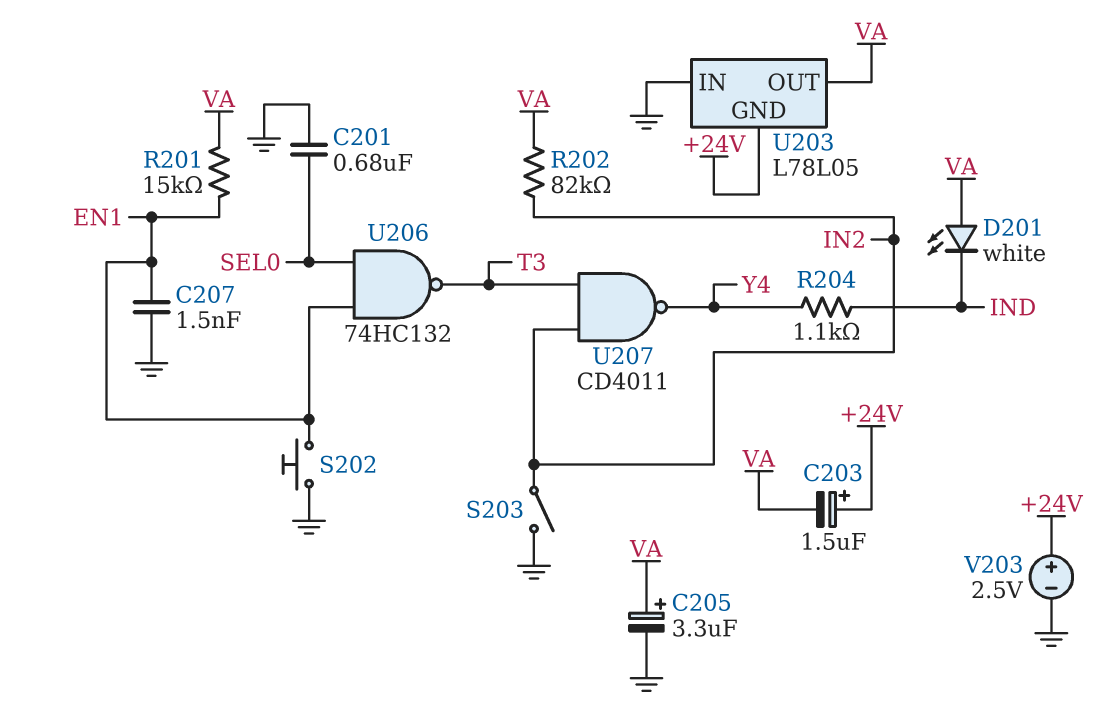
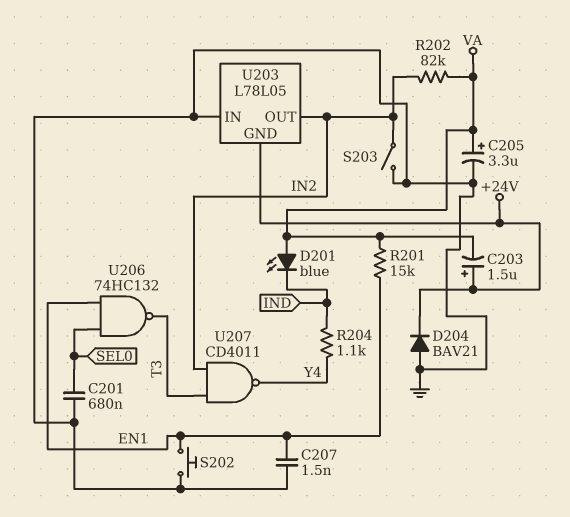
D201: LED white (A VA, K IND) -> LED blue (A VA, K IND)
D204: none -> diode BAV21 (A GND, K +24V)
U203 pin OUT: VA -> IN2
V203: 2.5V (plus +24V, minus GND) -> none

